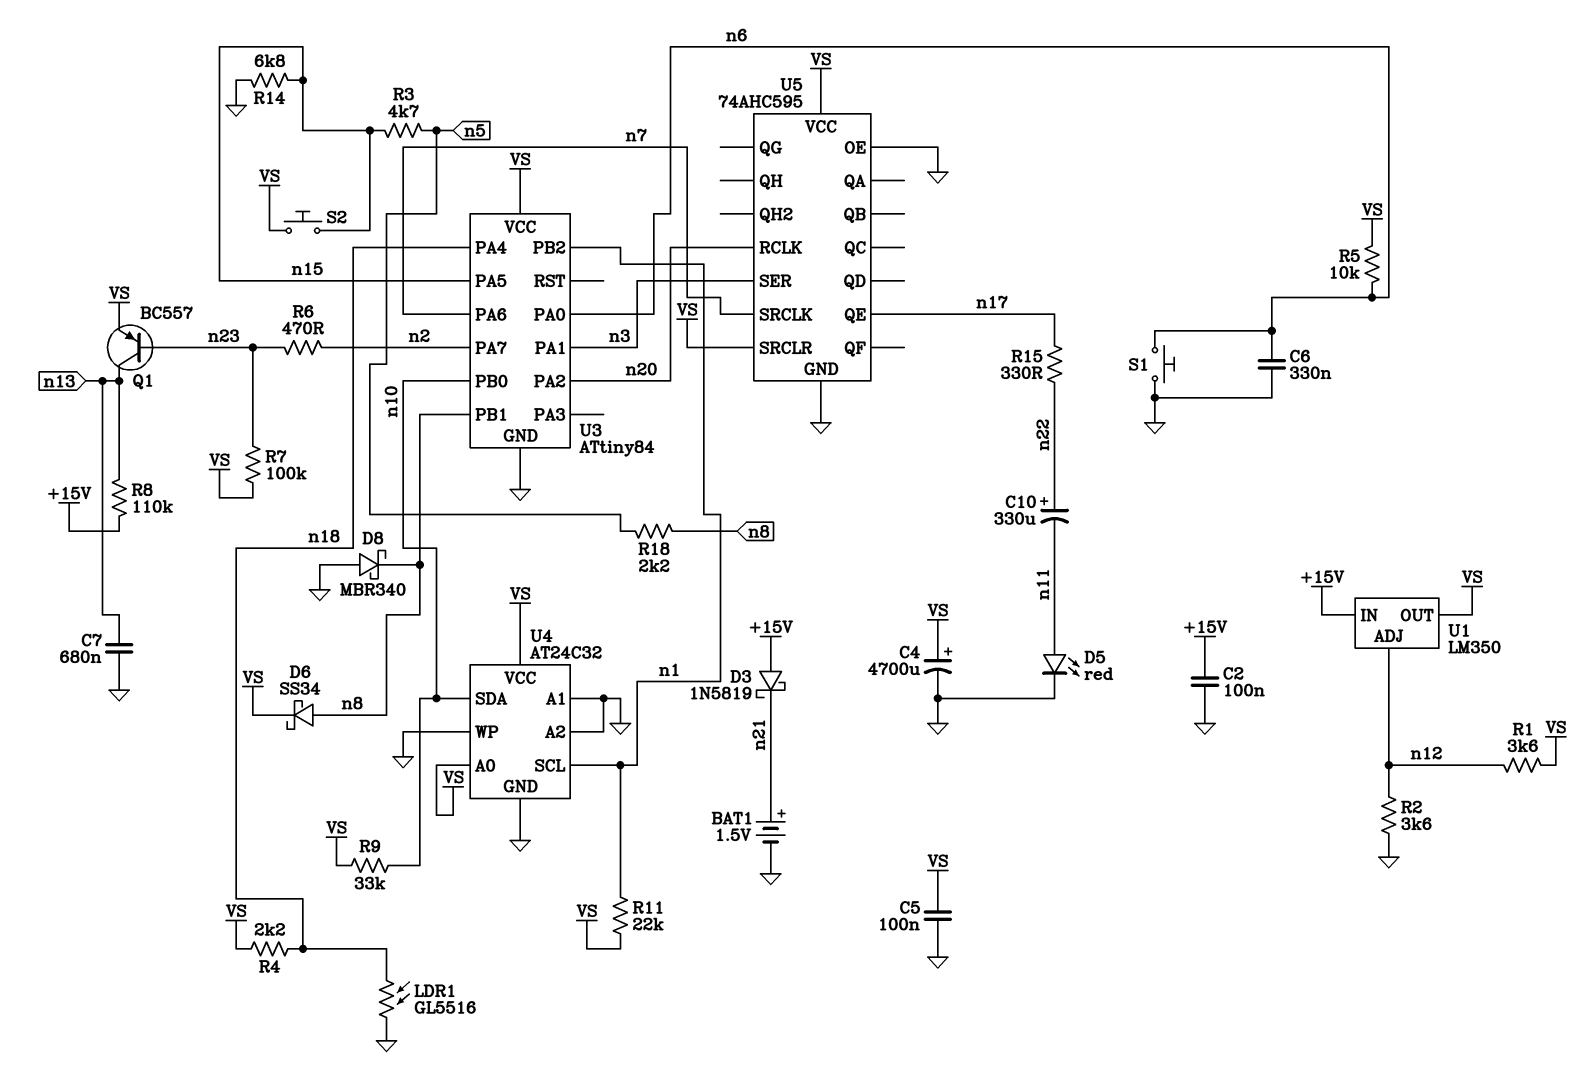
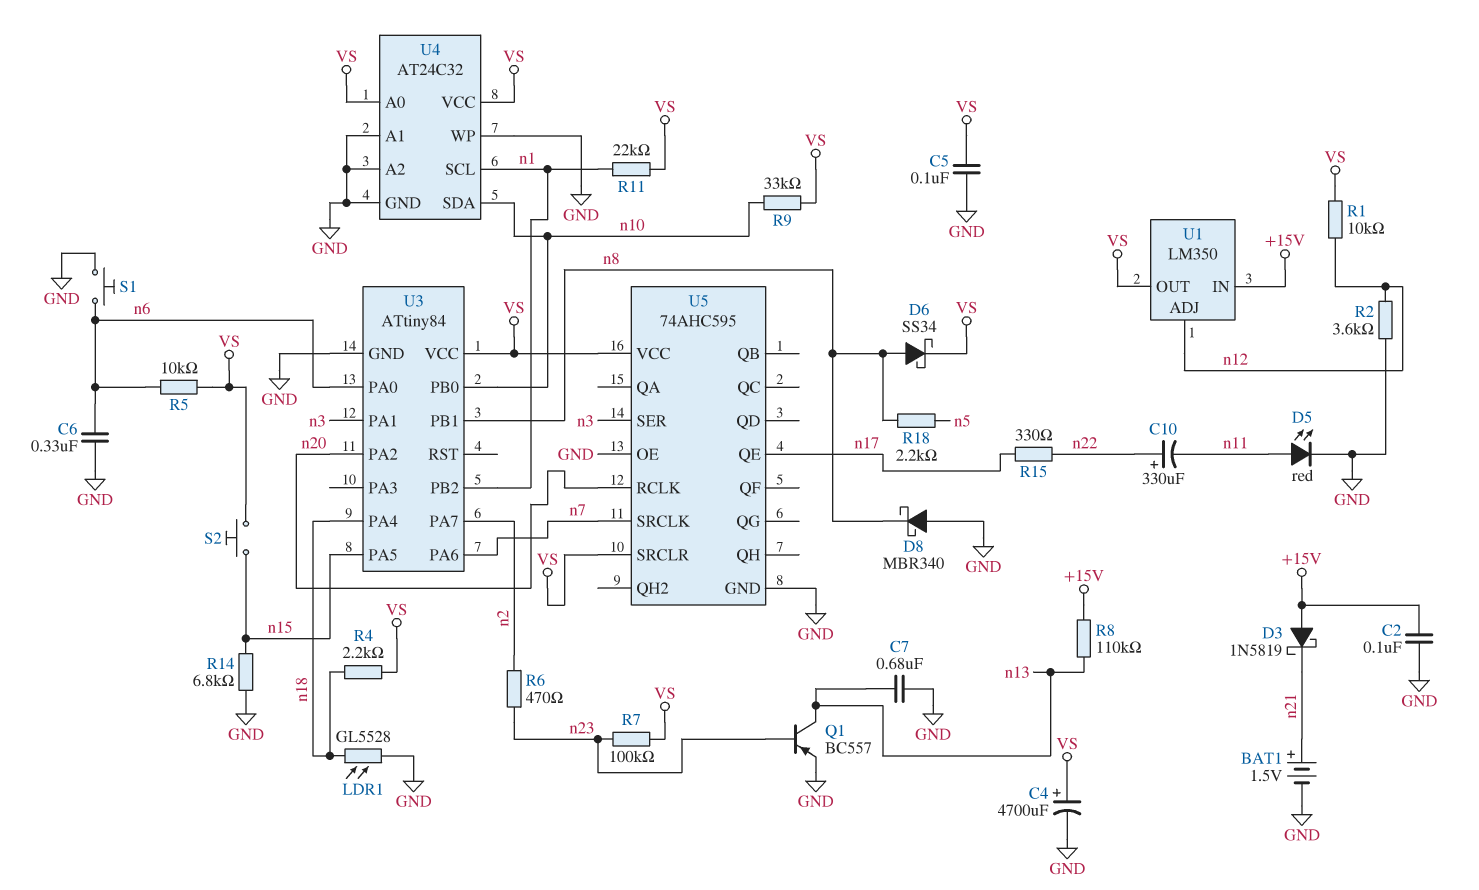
LDR1: GL5516 (GND, n18) -> GL5528 (GND, n18)
Q1: PNP BC557 (B n23, C n13, E VS) -> PNP BC557 (B n23, C n13, E GND)
R1: 3.6k (VS, n12) -> 10k (VS, n12)
R3: 4.7k (n5, n15) -> none

